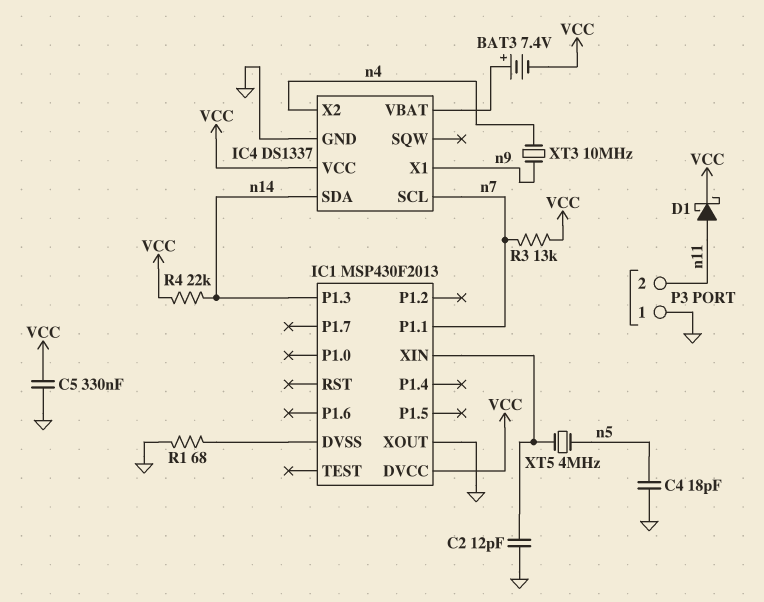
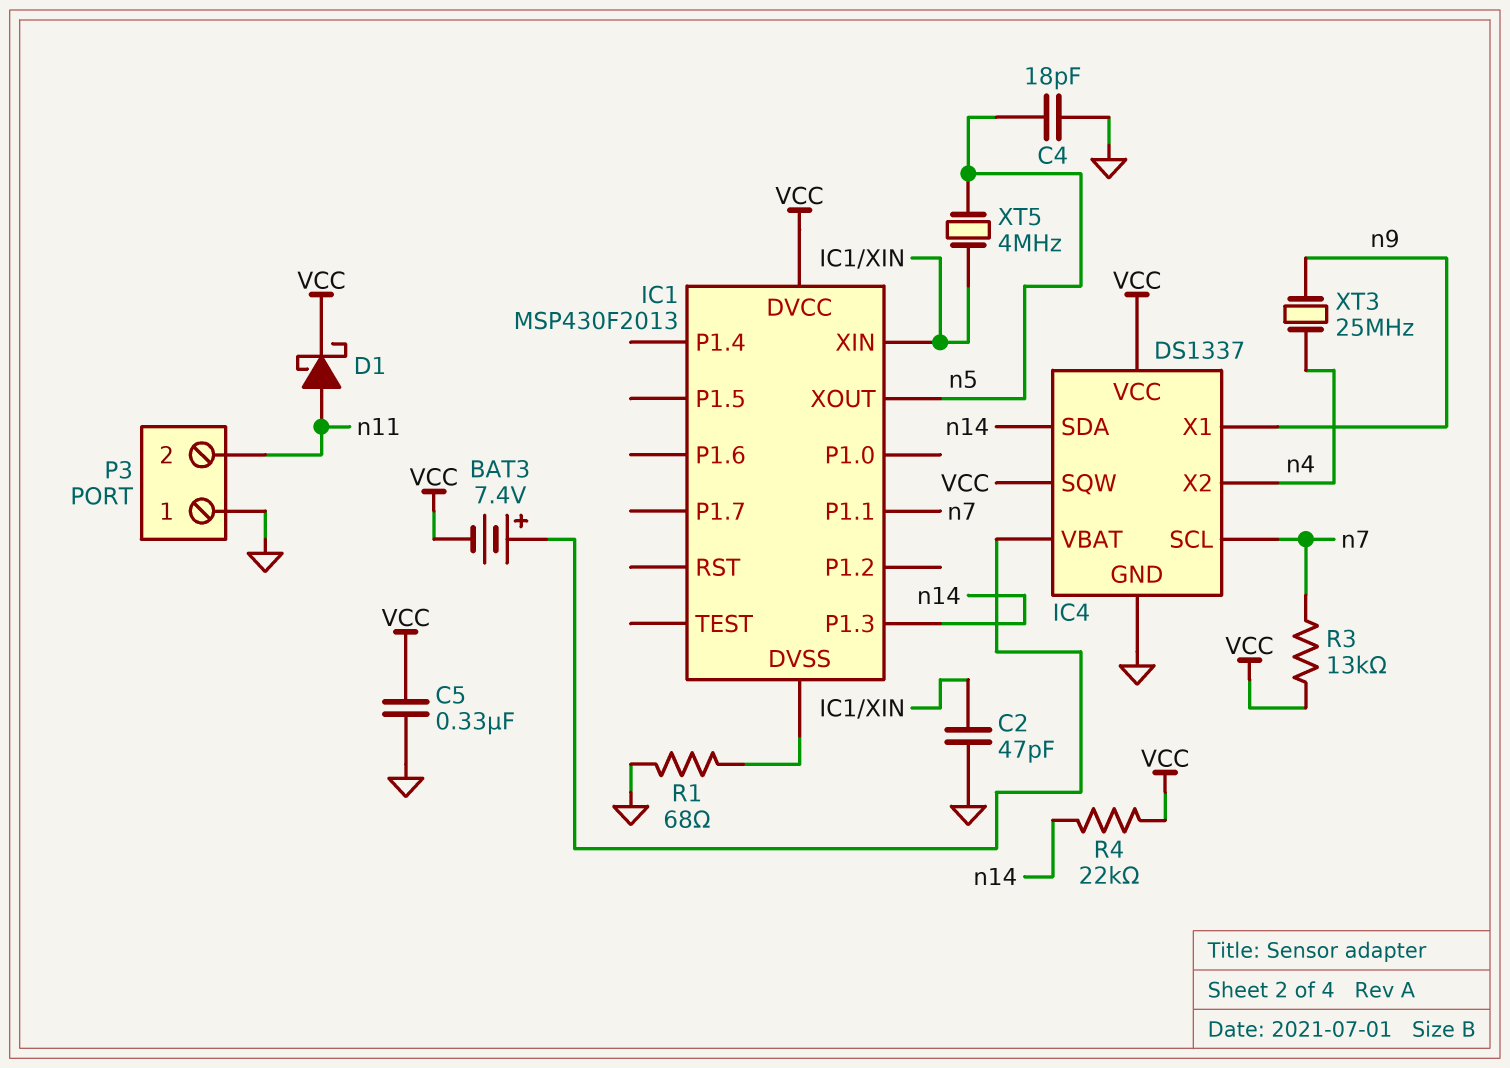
C2: 12pF (GND, IC1/XIN) -> 47pF (GND, IC1/XIN)
IC1 pin XOUT: GND -> n5
IC4 pin SQW: none -> VCC
XT3: 10MHz (n4, n9) -> 25MHz (n4, n9)

